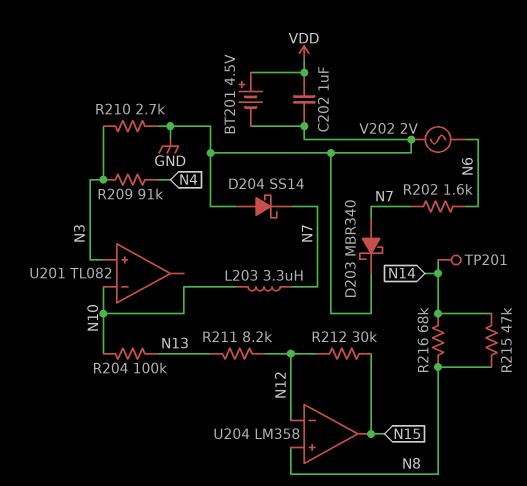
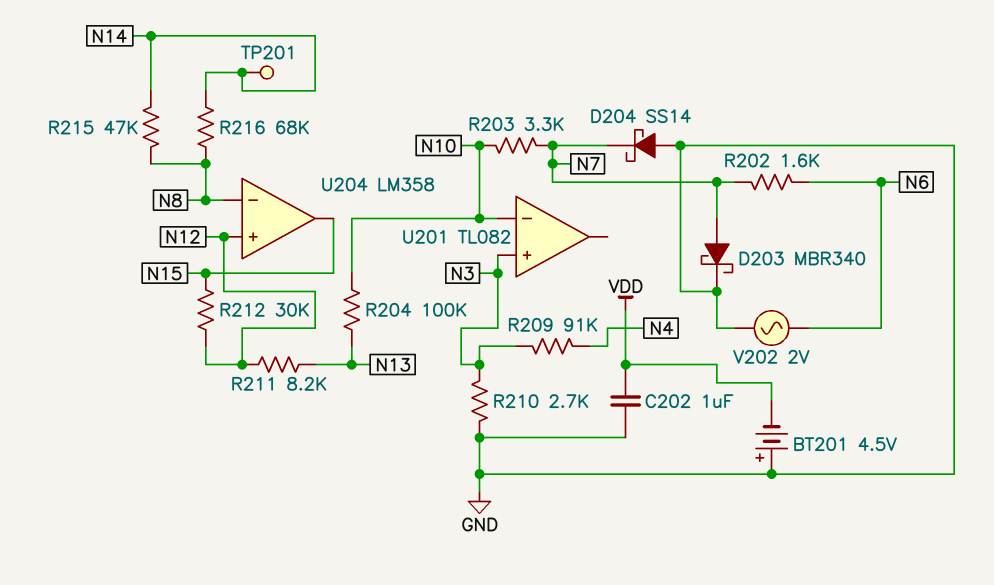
BT201: 4.5V (plus VDD, minus GND) -> 4.5V (plus GND, minus VDD)
L203: 3.3uH (N7, N10) -> none
R203: none -> 3.3k (N7, N10)
U204 pin in+: N8 -> N12
U204 pin in-: N12 -> N8

